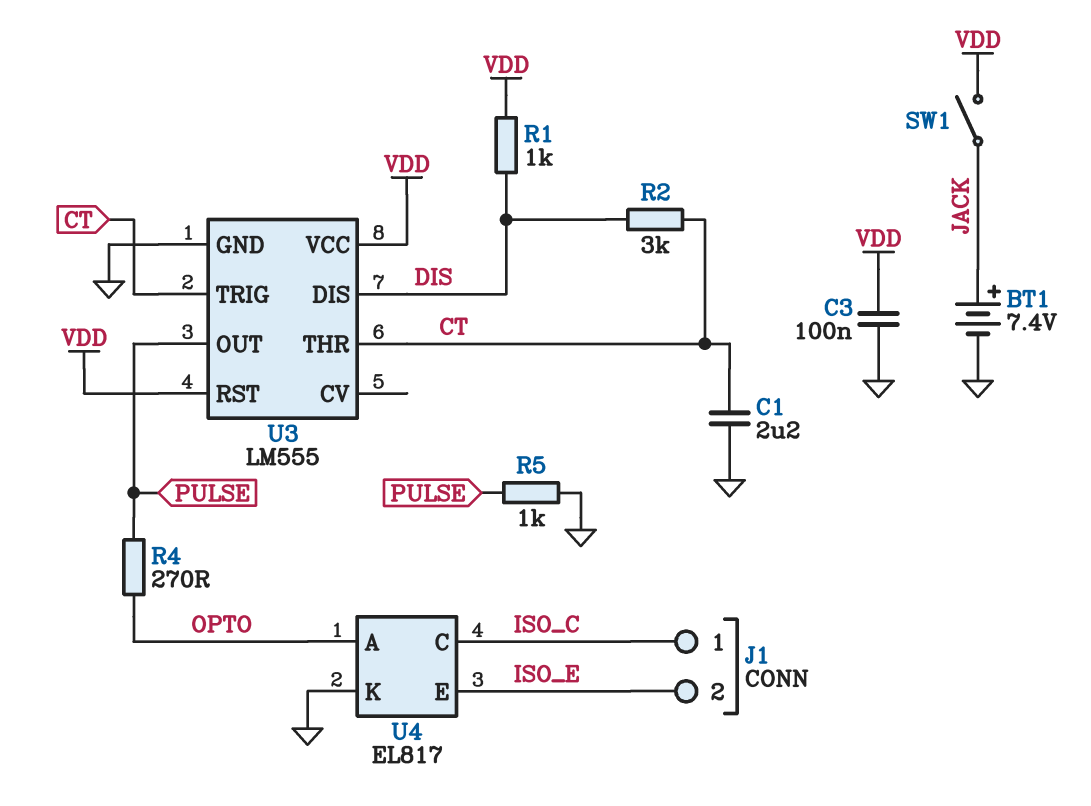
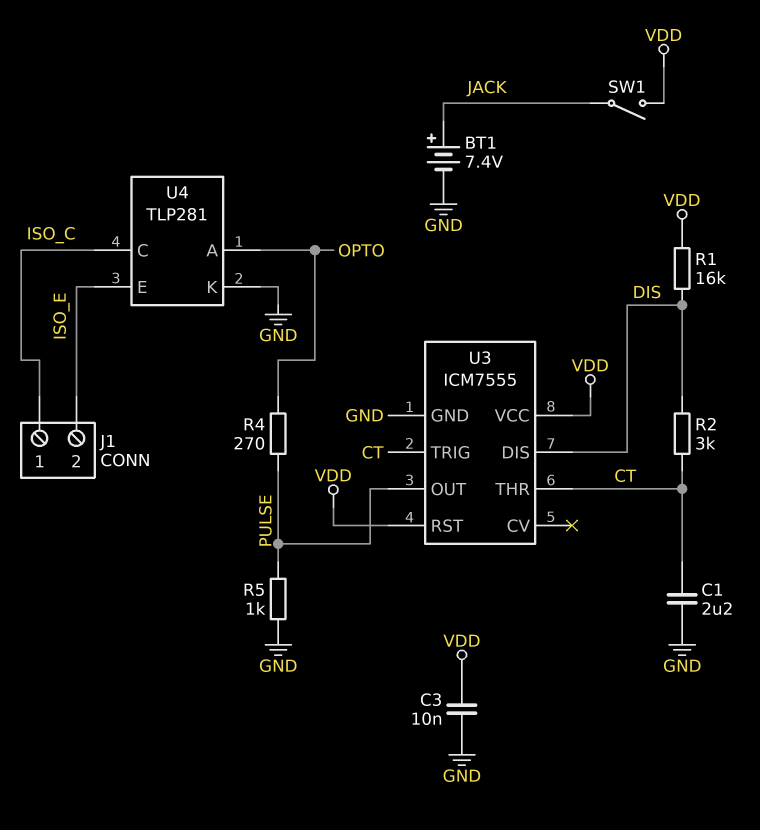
C3: 100nF (GND, VDD) -> 10nF (GND, VDD)
R1: 1k (DIS, VDD) -> 16k (DIS, VDD)
U3: LM555 -> ICM7555
U4: EL817 -> TLP281

